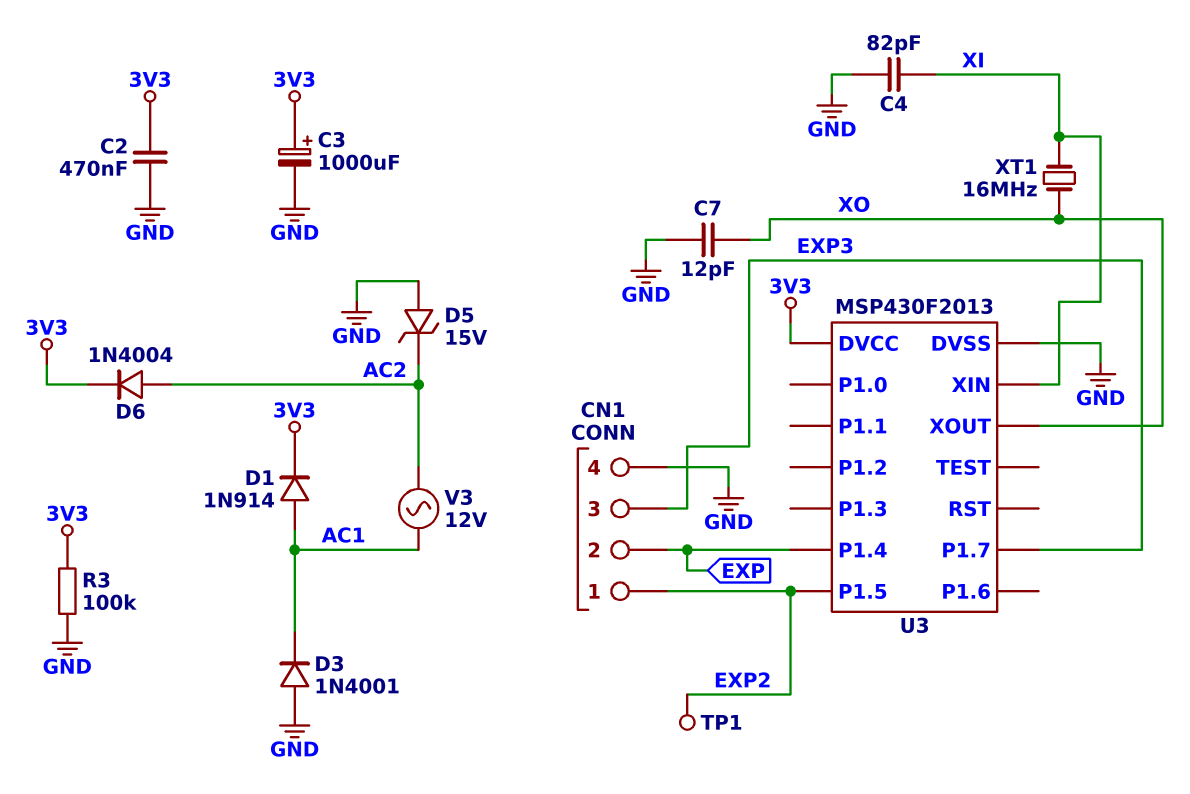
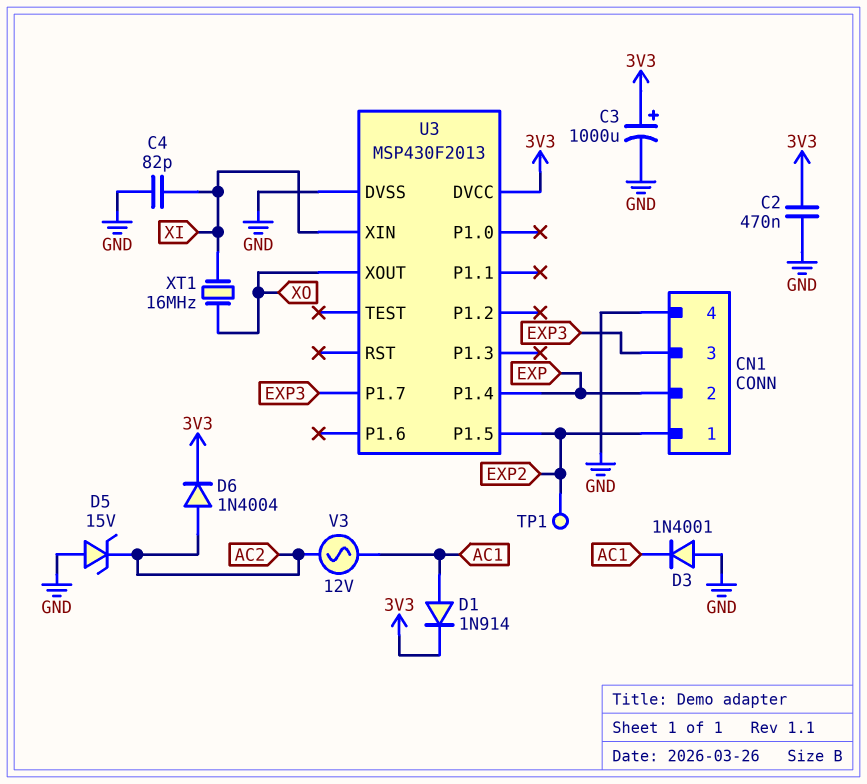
C7: 12pF (GND, XO) -> none
R3: 100k (3V3, GND) -> none

